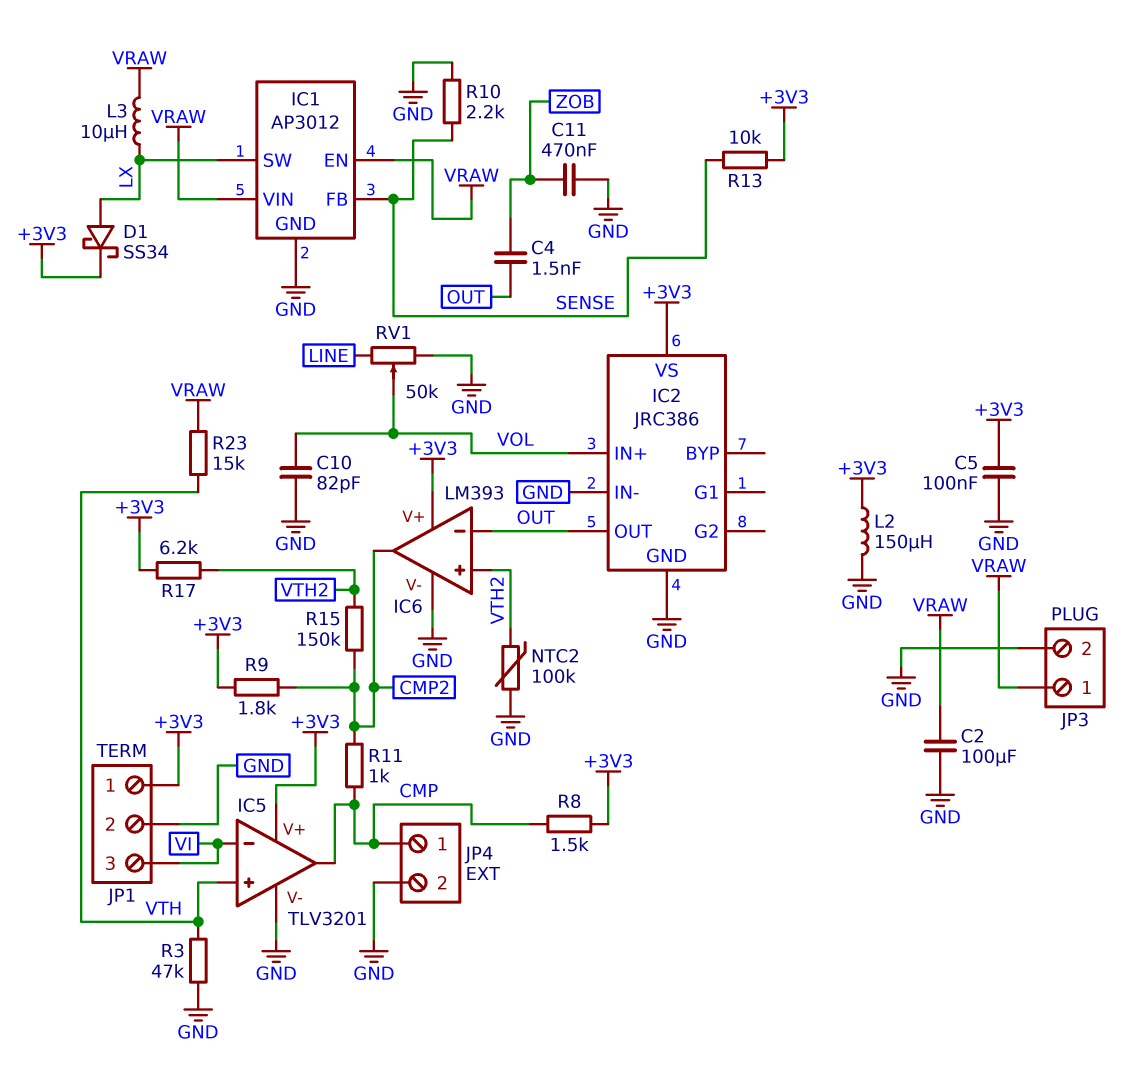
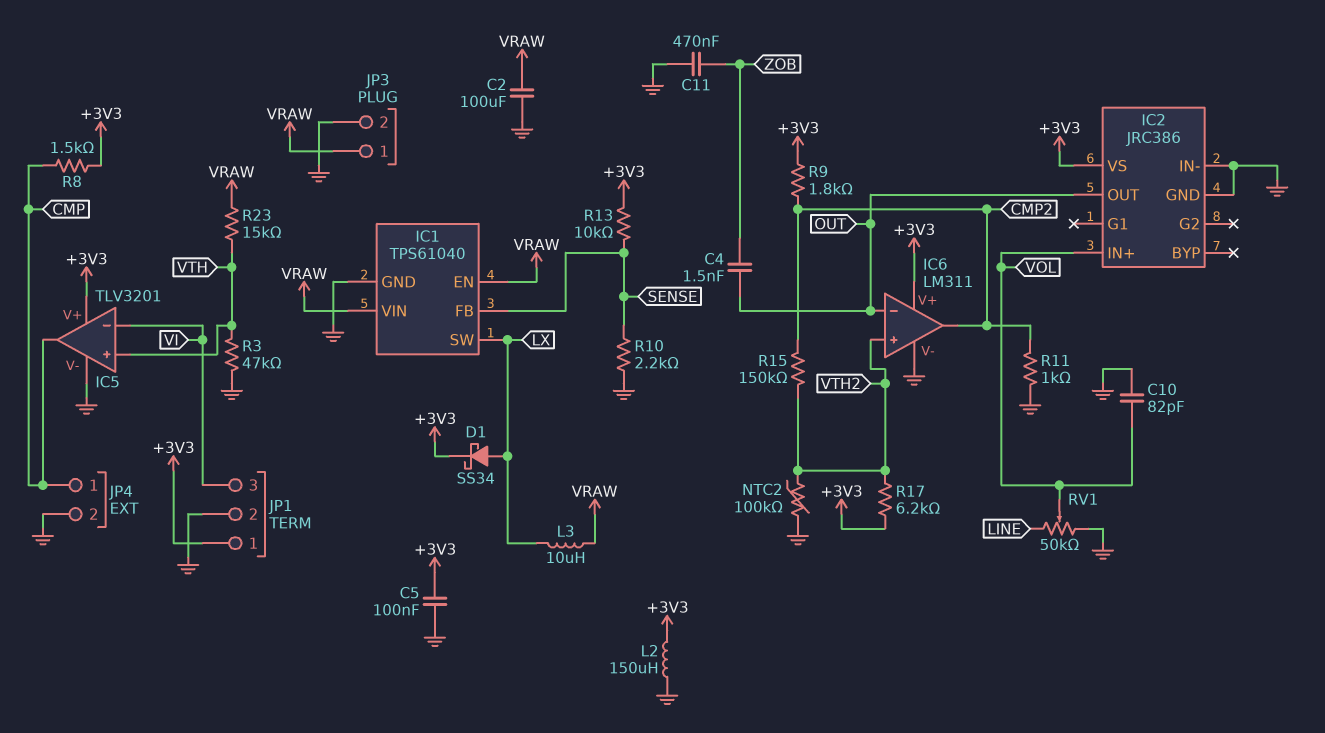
IC1: AP3012 -> TPS61040
IC6: LM393 -> LM311
R11: 1k (CMP, CMP2) -> 1k (CMP2, GND)

